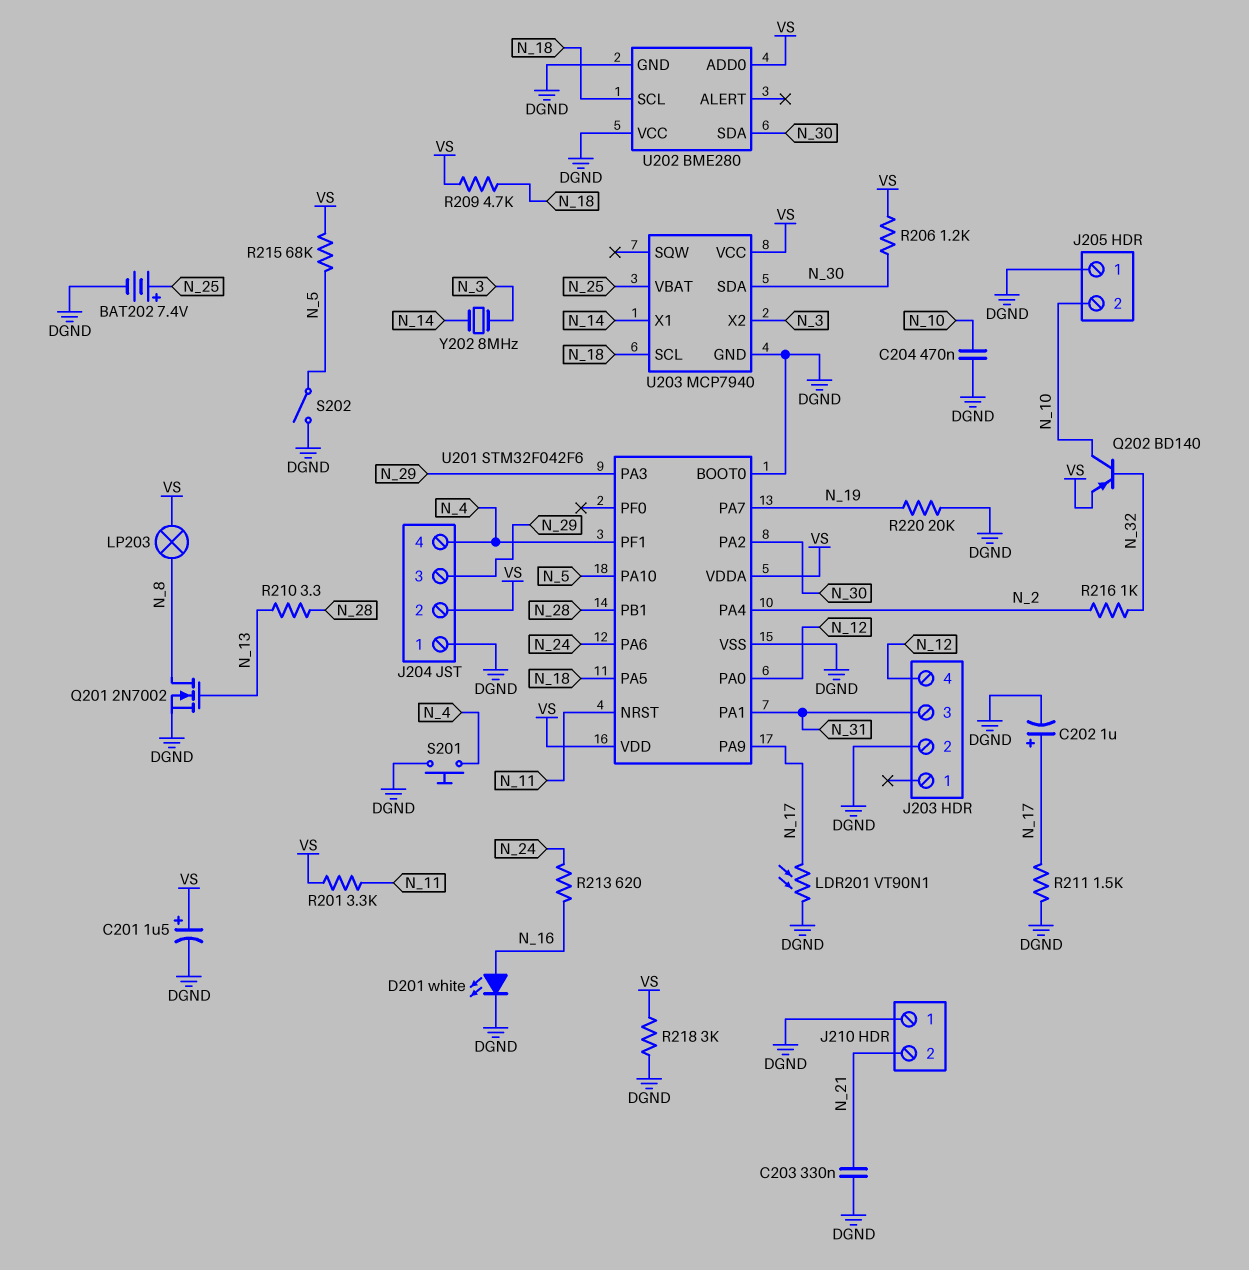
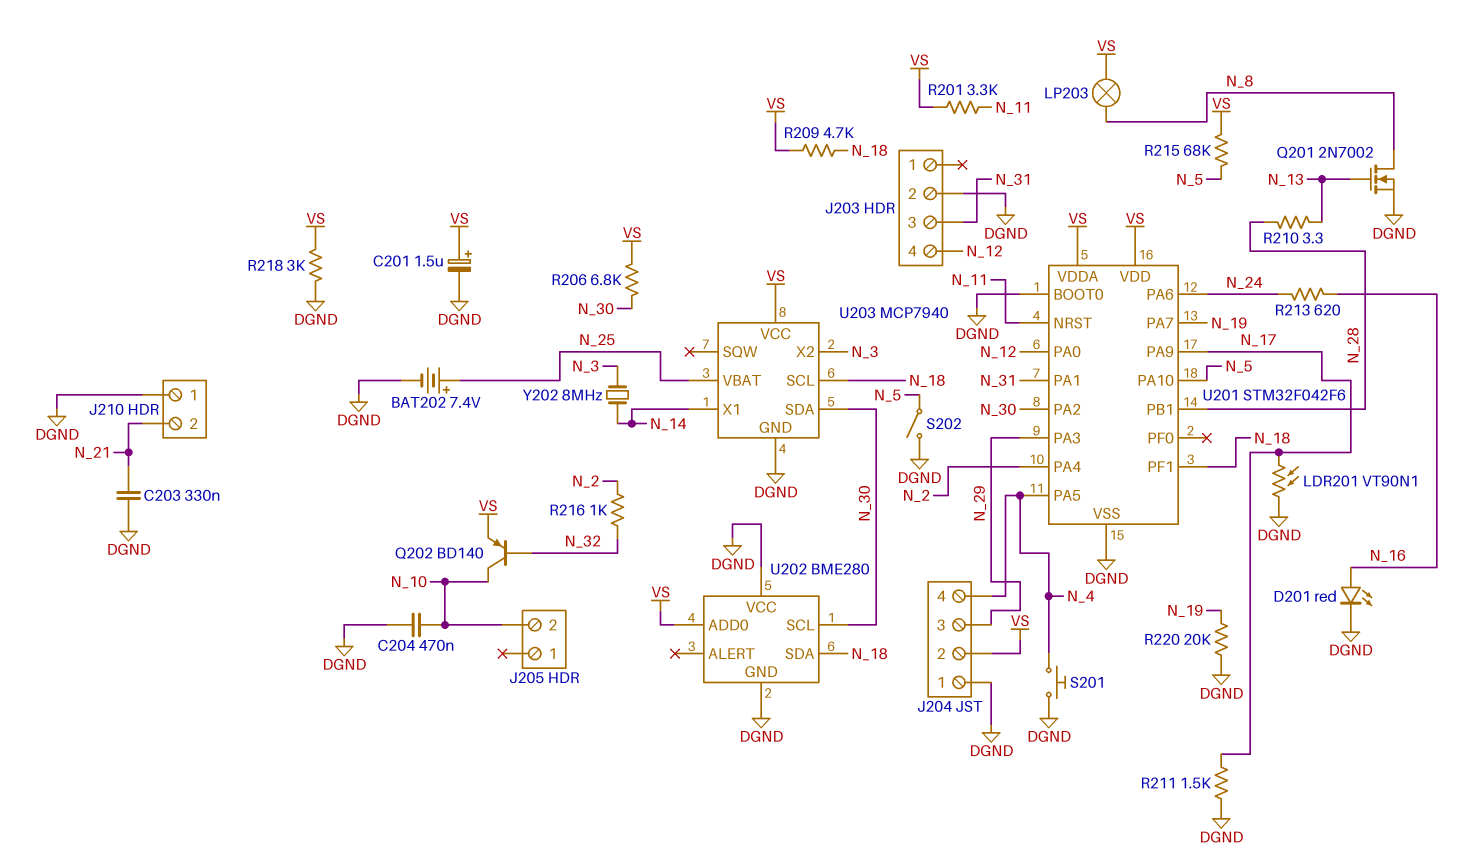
C202: 1uF (plus N_17, minus DGND) -> none
D201: LED white (A N_16, K DGND) -> LED red (A N_16, K DGND)
J205 pin 1: DGND -> none
R206: 1.2k (N_30, VS) -> 6.8k (N_30, VS)
U201 pin PA5: N_18 -> N_4
U201 pin PF1: N_4 -> N_18
U202 pin SCL: N_18 -> N_30
U202 pin SDA: N_30 -> N_18

